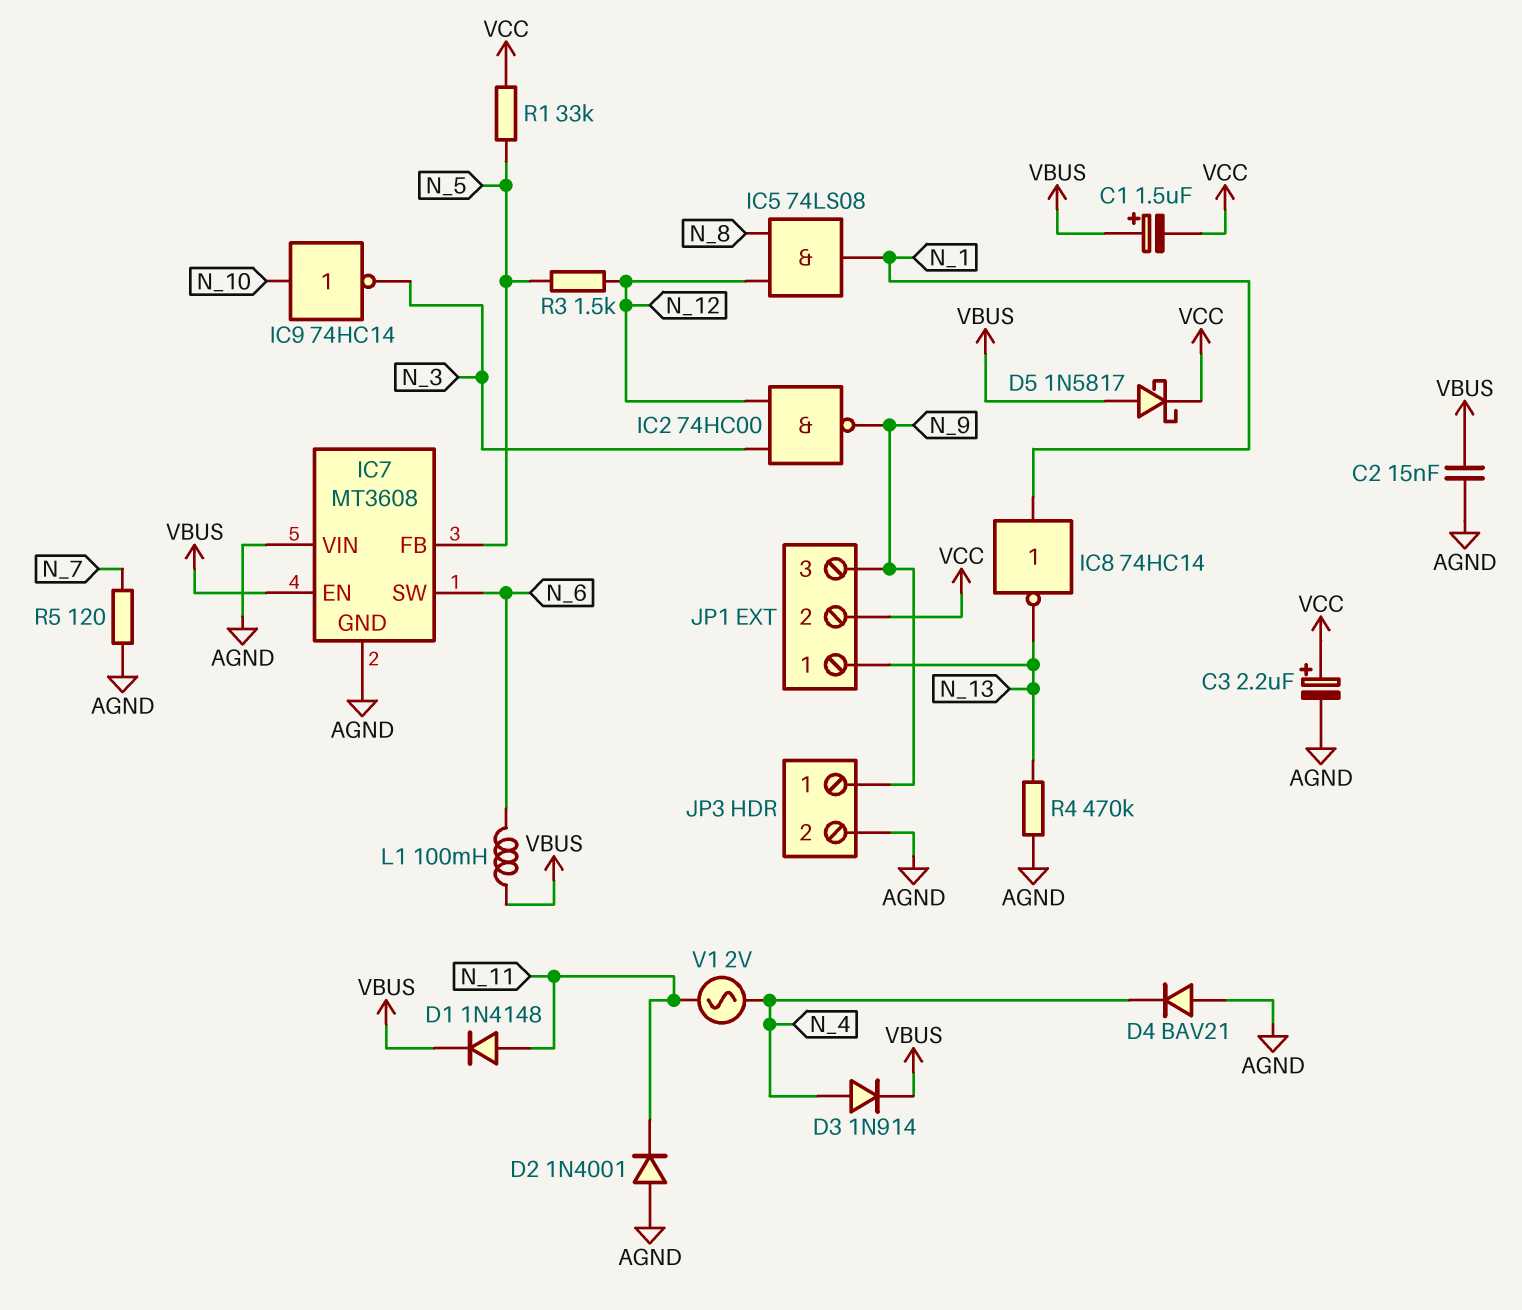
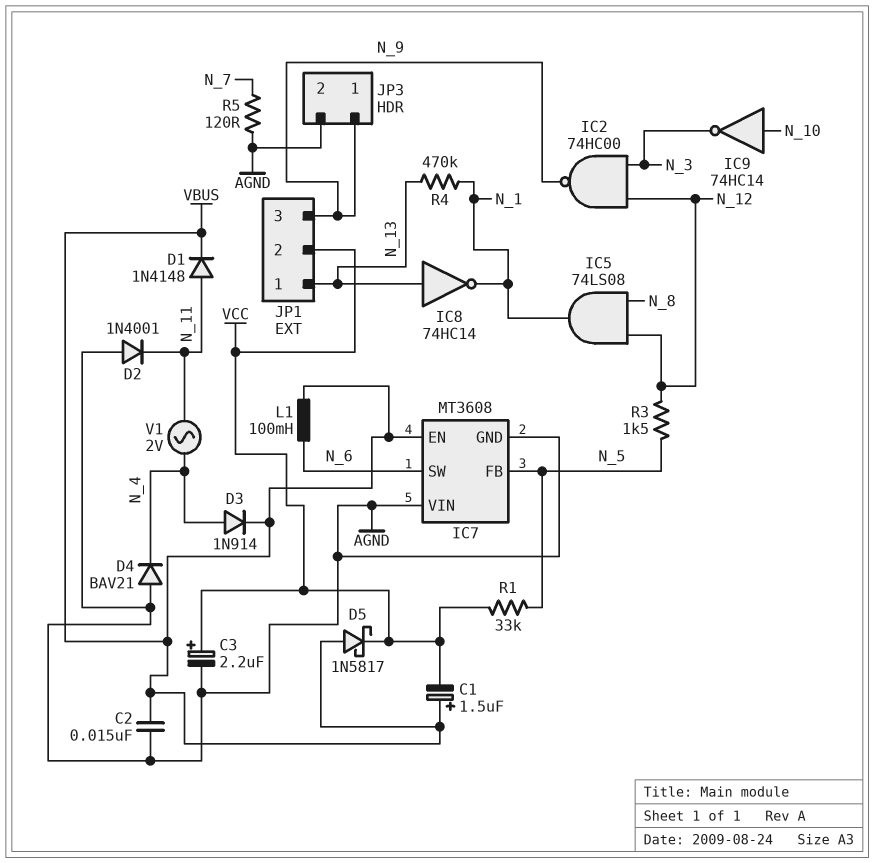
IC8: NOT 74HC14 (in N_1, out N_13) -> NOT 74HC14 (in N_13, out N_1)
R4: 470k (AGND, N_13) -> 470k (N_1, N_13)

